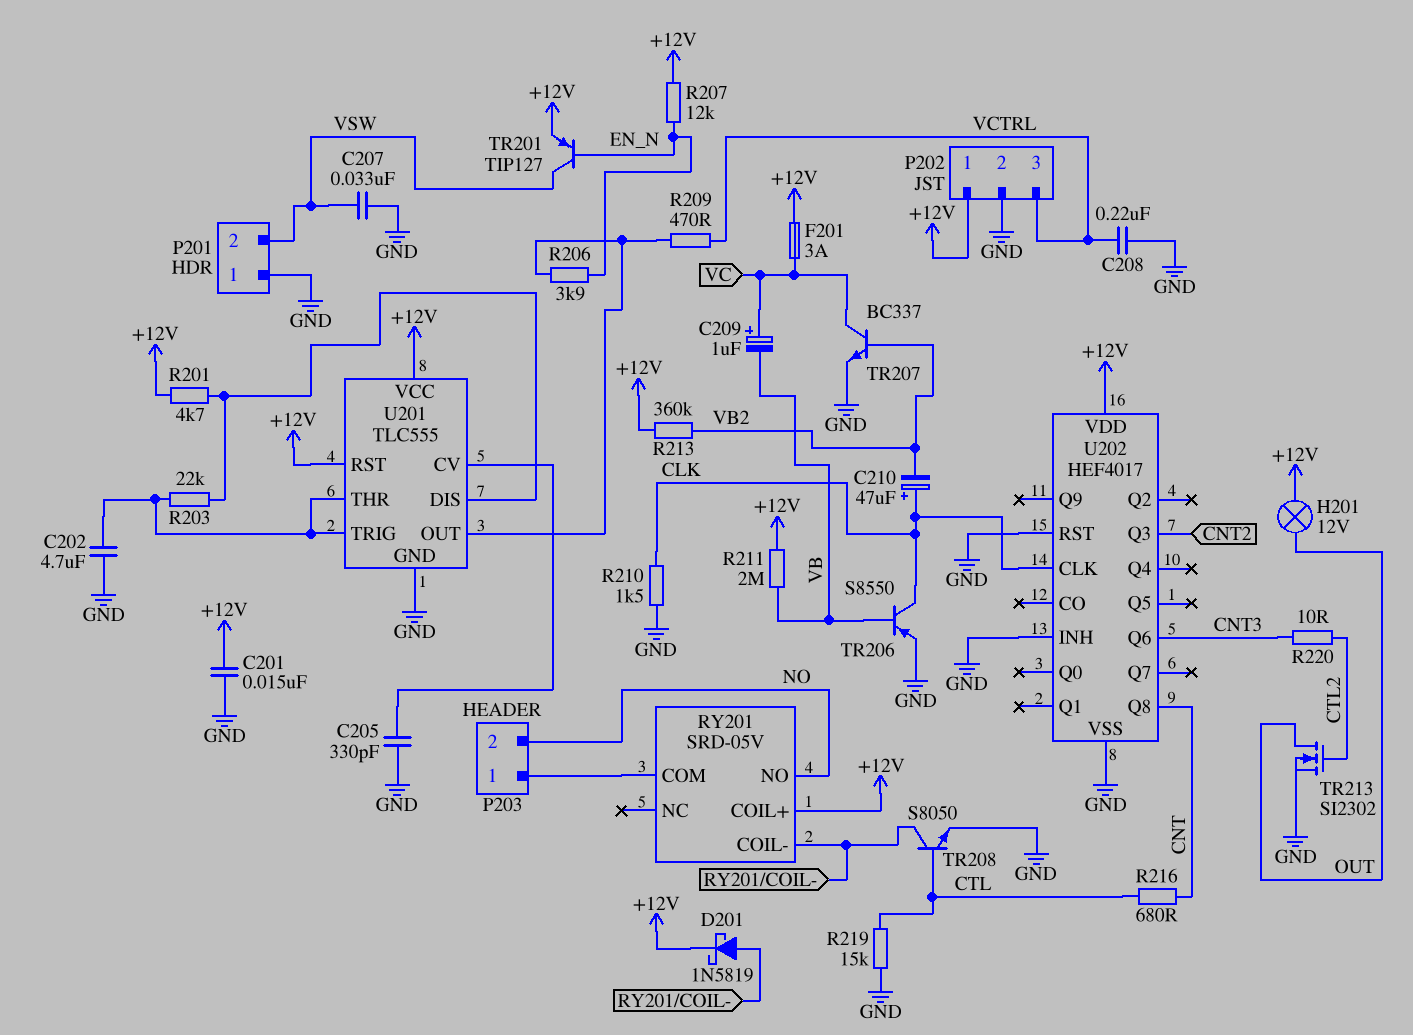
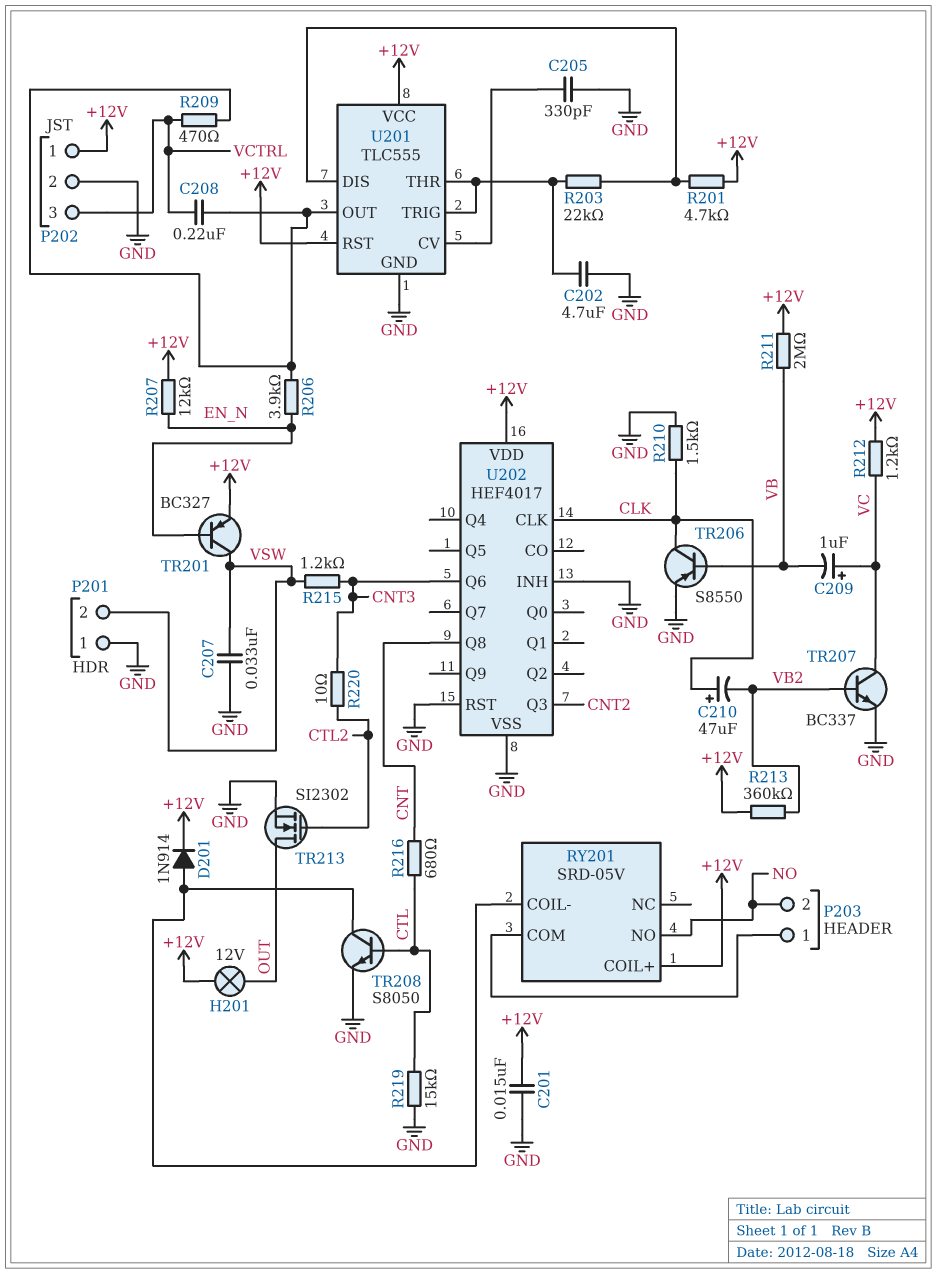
C208: 220nF (GND, VCTRL) -> 220nF (U201/OUT, VCTRL)
D201: schottky 1N5819 (A RY201/COIL-, K +12V) -> diode 1N914 (A RY201/COIL-, K +12V)
F201: 3A (+12V, VC) -> none
R212: none -> 1.2k (+12V, VC)
R215: none -> 1.2k (CNT3, VSW)
TR201: PNP TIP127 (B EN_N, C VSW, E +12V) -> PNP BC327 (B EN_N, C VSW, E +12V)

